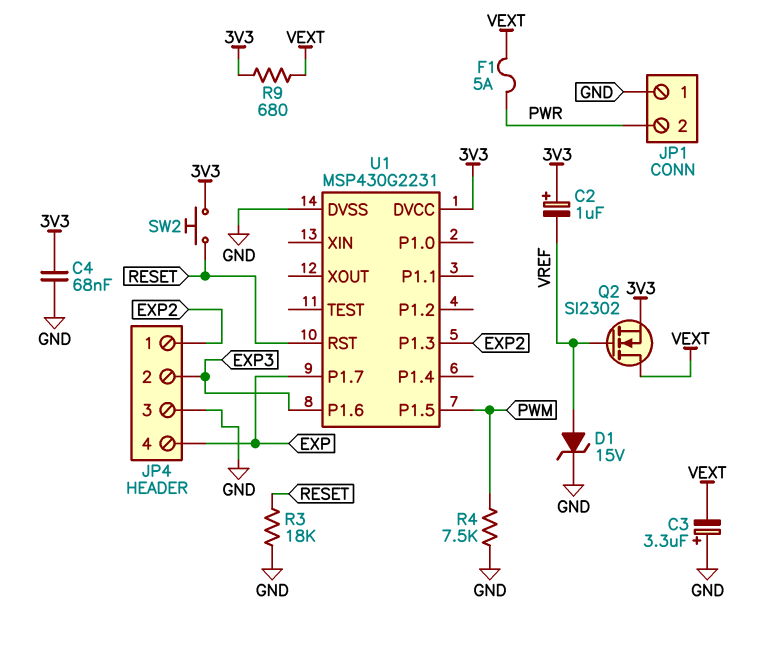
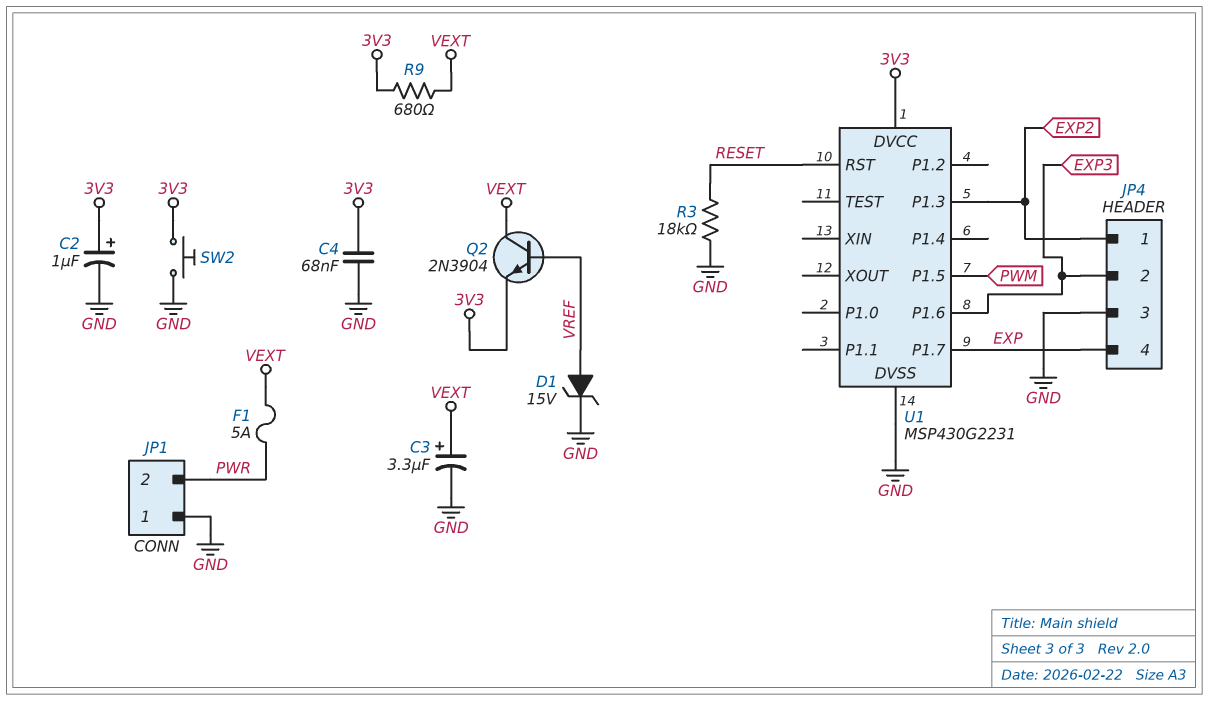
C2: 1uF (plus 3V3, minus VREF) -> 1uF (plus 3V3, minus GND)
C3: 3.3uF (plus GND, minus VEXT) -> 3.3uF (plus VEXT, minus GND)
Q2: NMOS SI2302 (G VREF, D VEXT, S 3V3) -> NPN 2N3904 (B VREF, C VEXT, E 3V3)
R4: 7.5k (GND, PWM) -> none
SW2: button (3V3, RESET) -> button (3V3, GND)

